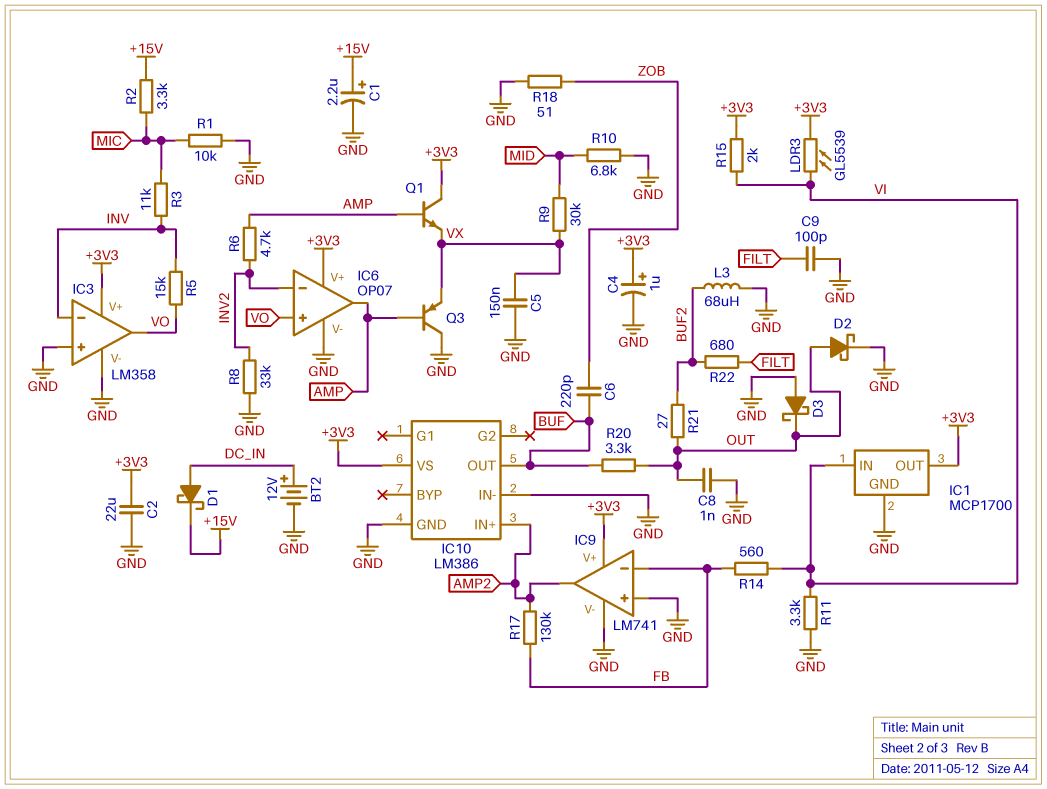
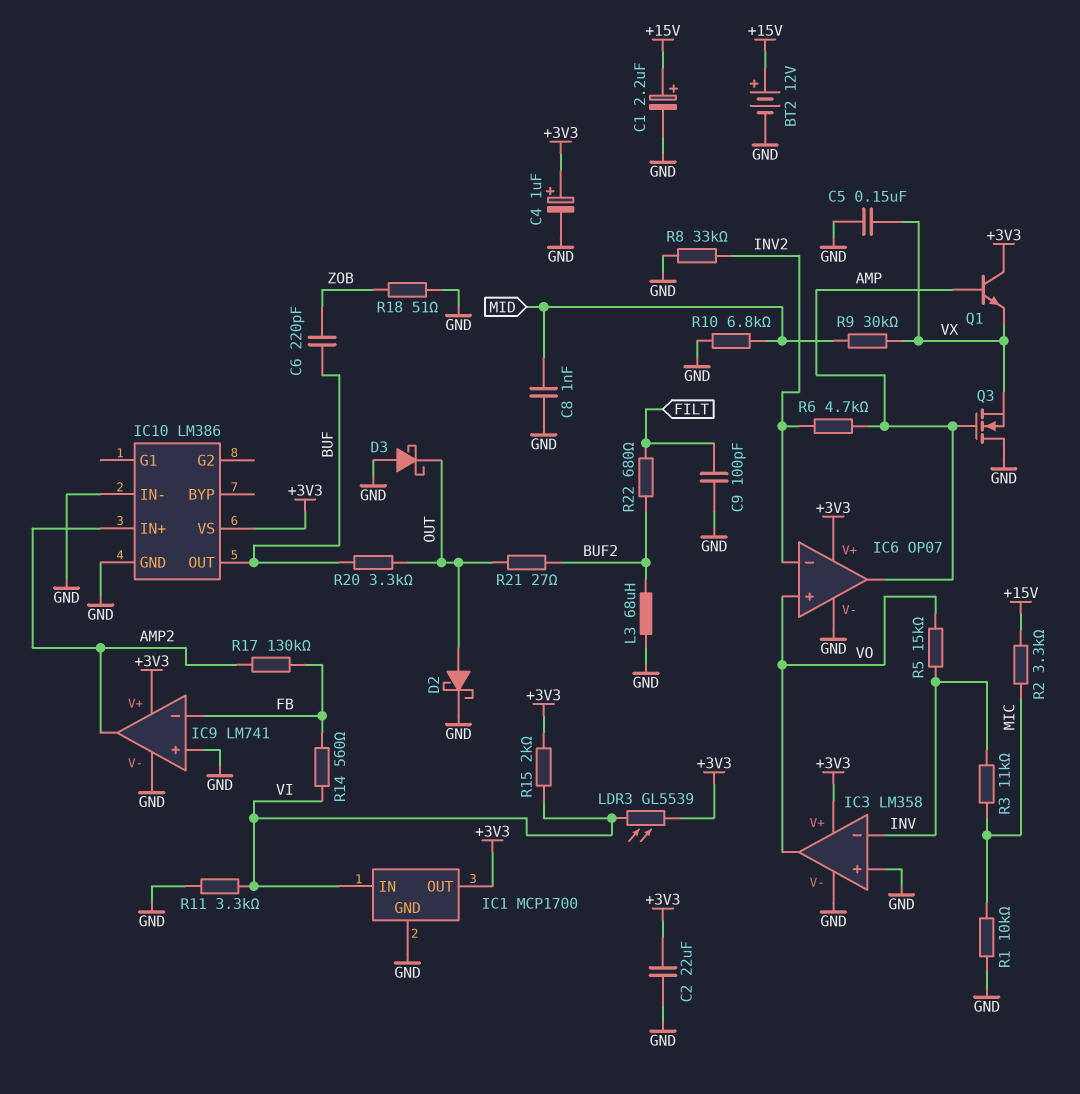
BT2: 12V (plus DC_IN, minus GND) -> 12V (plus +15V, minus GND)
C8: 1nF (GND, OUT) -> 1nF (GND, MID)
D1: schottky (A DC_IN, K +15V) -> none
Q3: PNP (B AMP, C GND, E VX) -> NMOS (G AMP, D GND, S VX)

